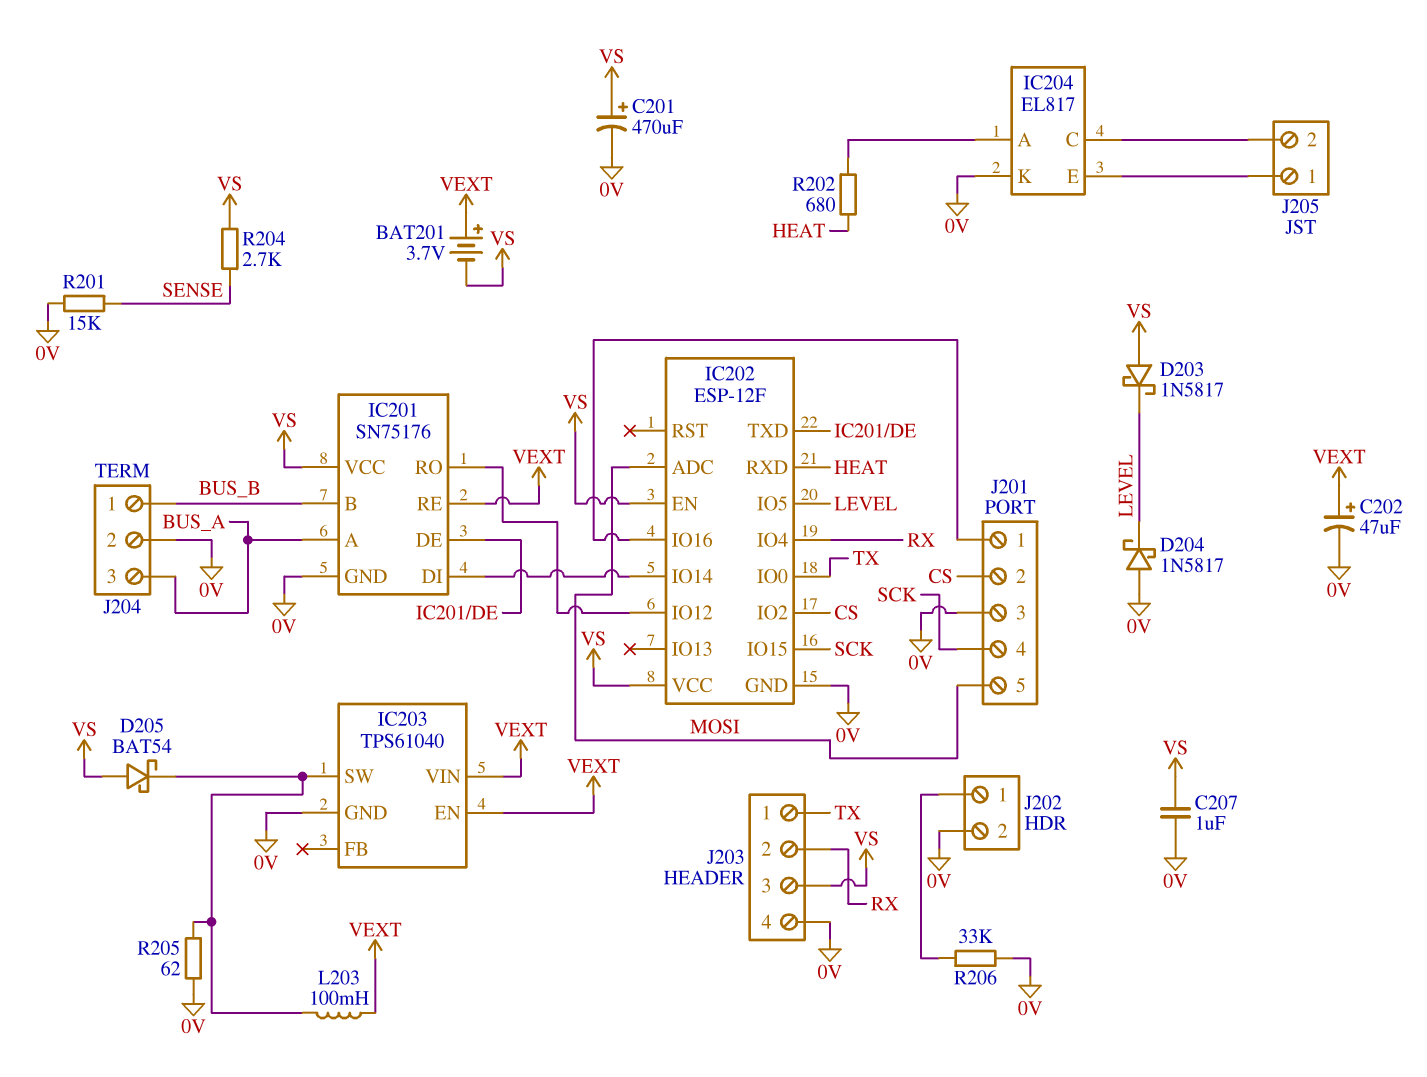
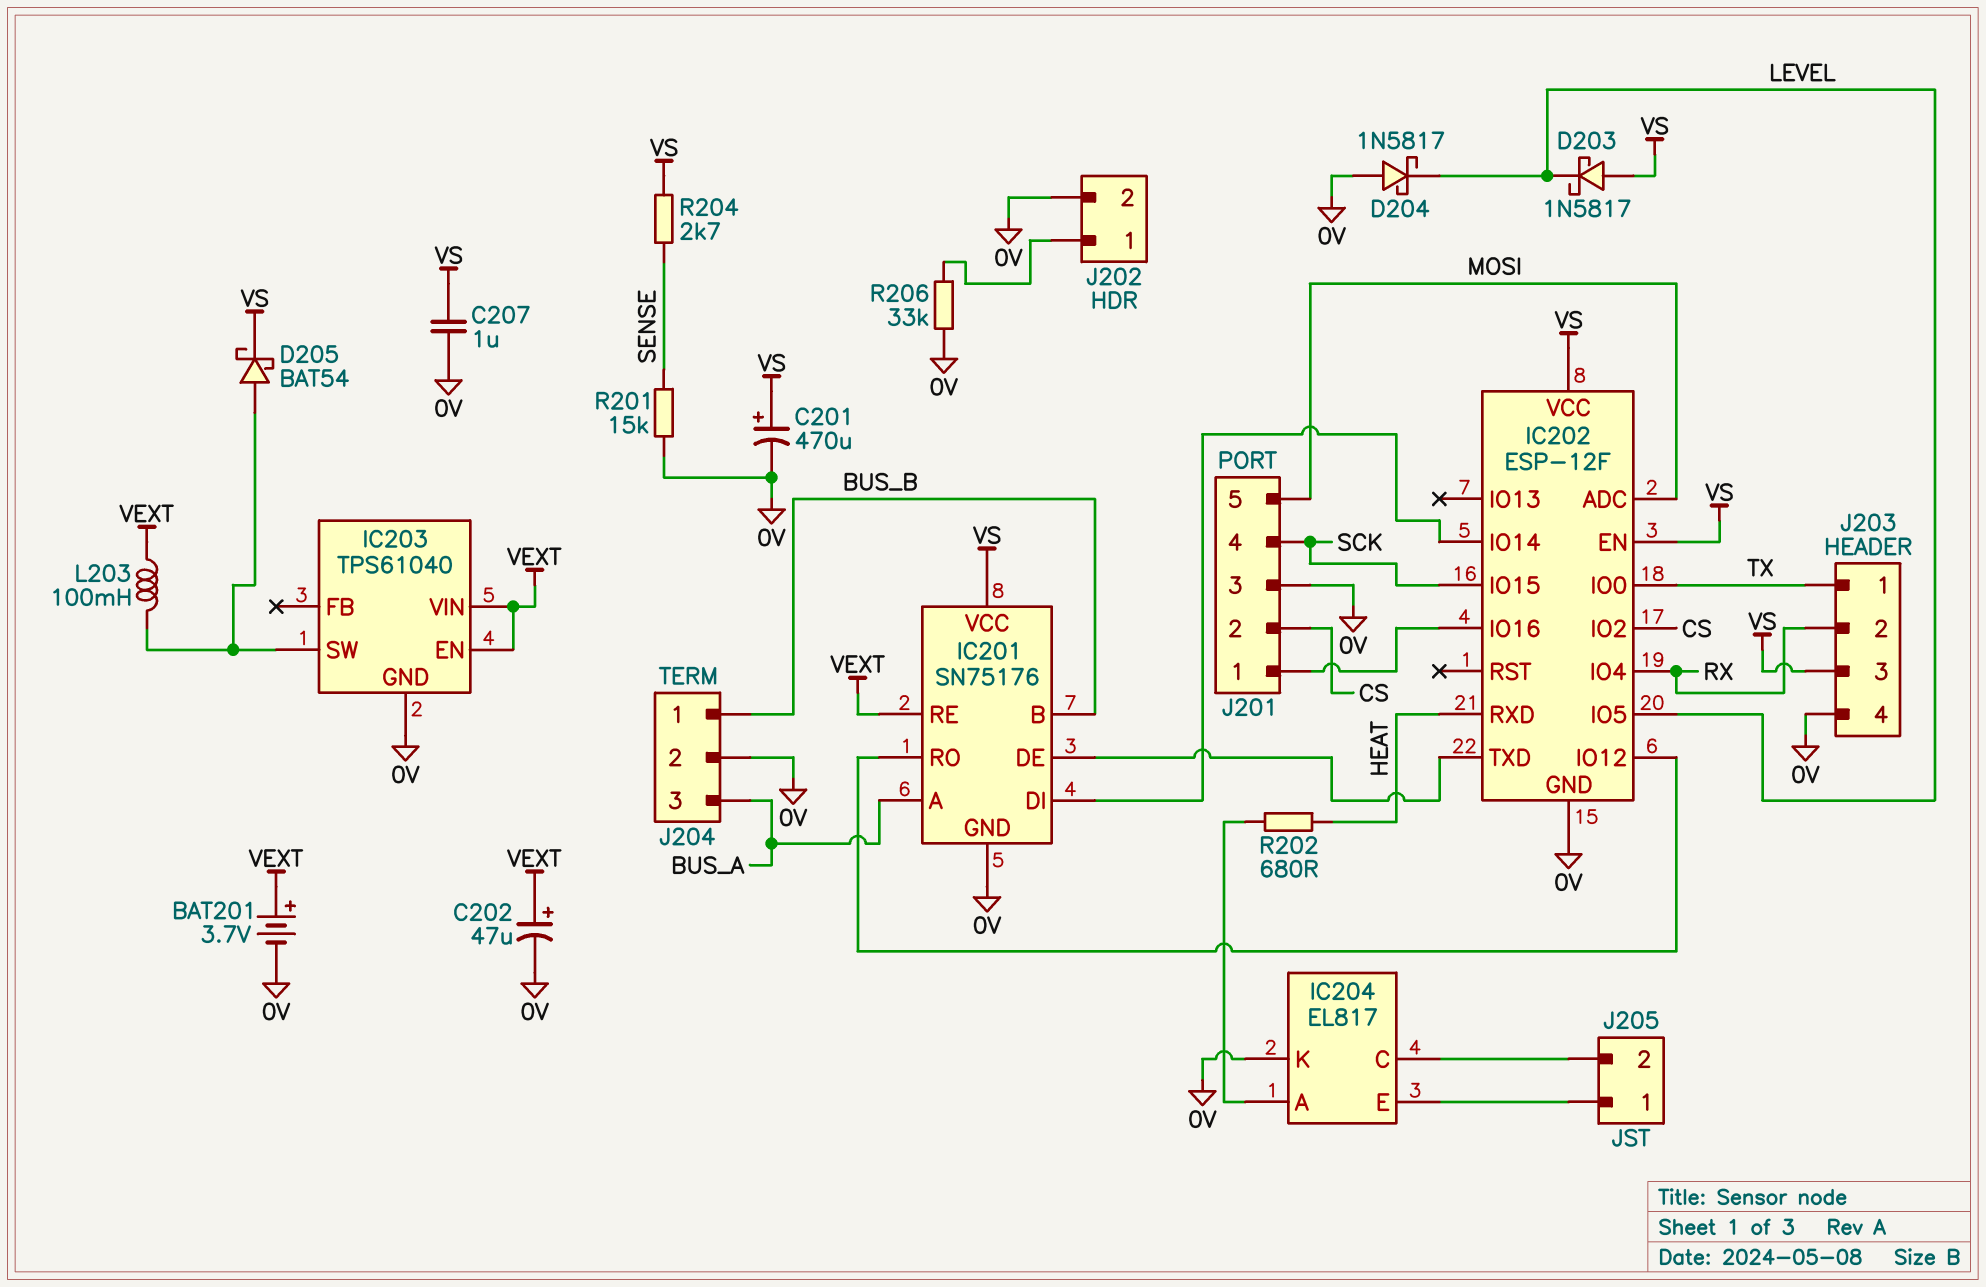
BAT201: 3.7V (plus VEXT, minus VS) -> 3.7V (plus VEXT, minus 0V)
D205: schottky BAT54 (A VS, K IC203/SW) -> schottky BAT54 (A IC203/SW, K VS)
R205: 62 (0V, IC203/SW) -> none

